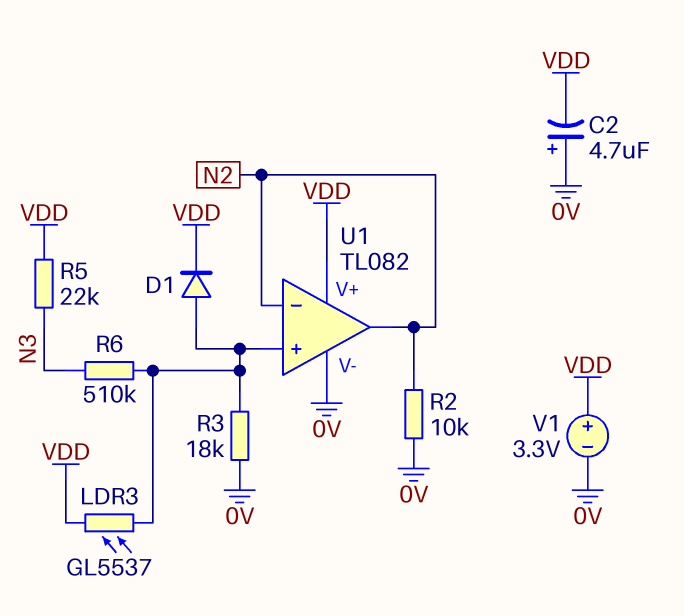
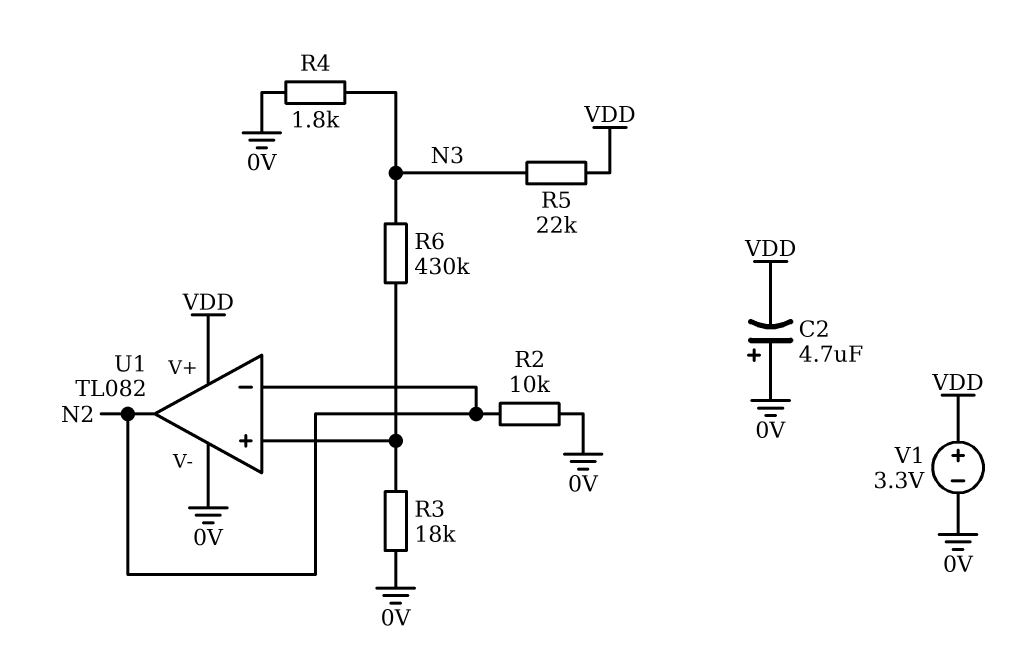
D1: diode (A U1/in+, K VDD) -> none
LDR3: GL5537 (U1/in+, VDD) -> none
R4: none -> 1.8k (0V, N3)
R6: 510k (N3, U1/in+) -> 430k (N3, U1/in+)

